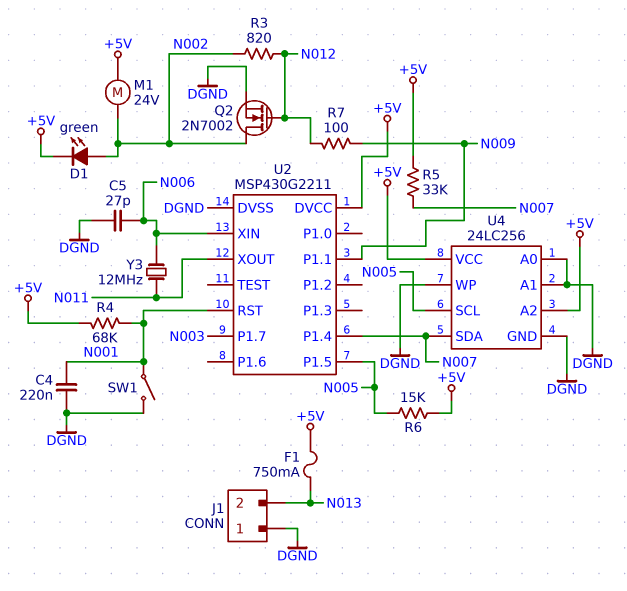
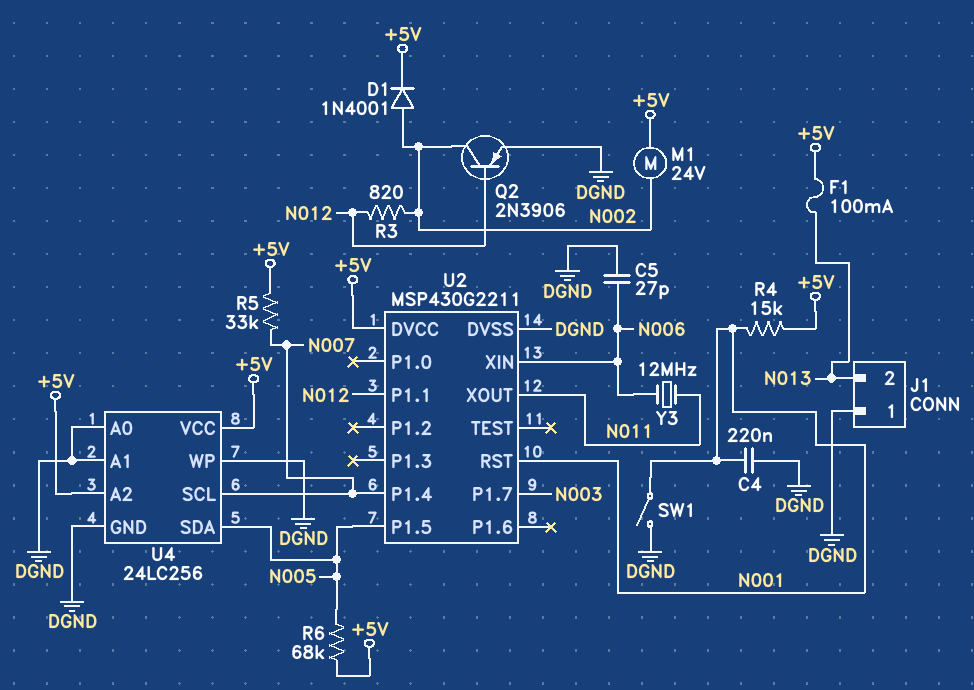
D1: LED green (A N002, K +5V) -> diode 1N4001 (A N002, K +5V)
F1: 750mA (+5V, N013) -> 100mA (+5V, N013)
Q2: NMOS 2N7002 (G N012, D N002, S DGND) -> PNP 2N3906 (B N012, C N002, E DGND)
R4: 68k (+5V, N001) -> 15k (+5V, N001)
R6: 15k (+5V, N005) -> 68k (+5V, N005)
R7: 100 (N009, N012) -> none
U2 pin P1.1: N009 -> N012
U4 pin SCL: N005 -> N007
U4 pin SDA: N007 -> N005

